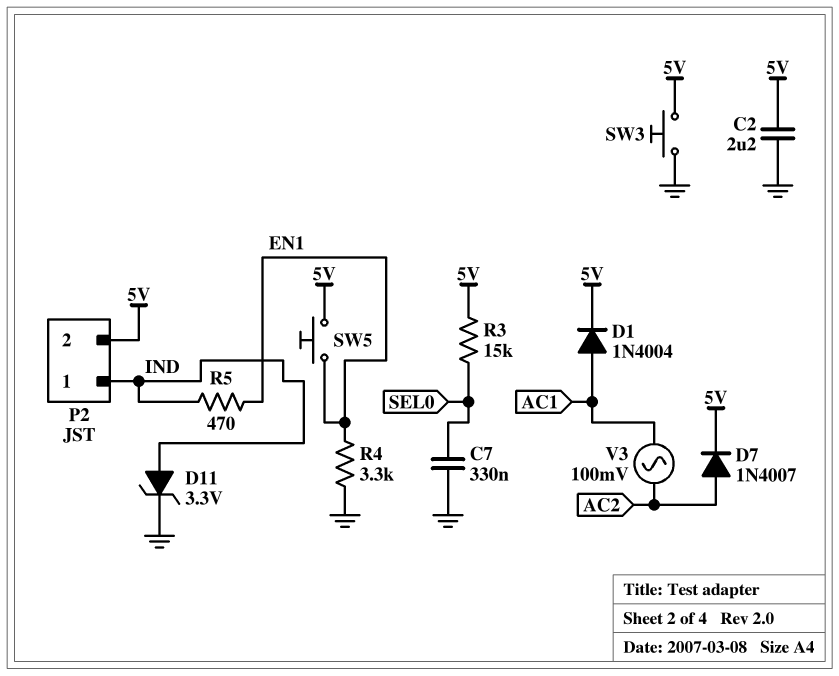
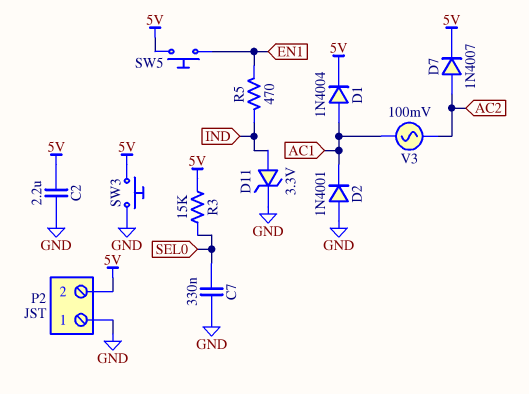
D2: none -> diode 1N4001 (A GND, K AC1)
P2 pin 1: IND -> GND
R4: 3.3k (EN1, GND) -> none

